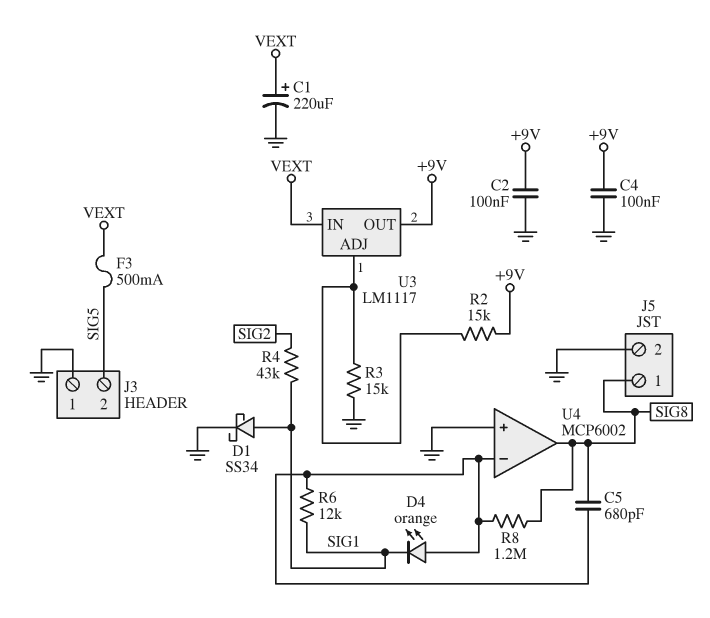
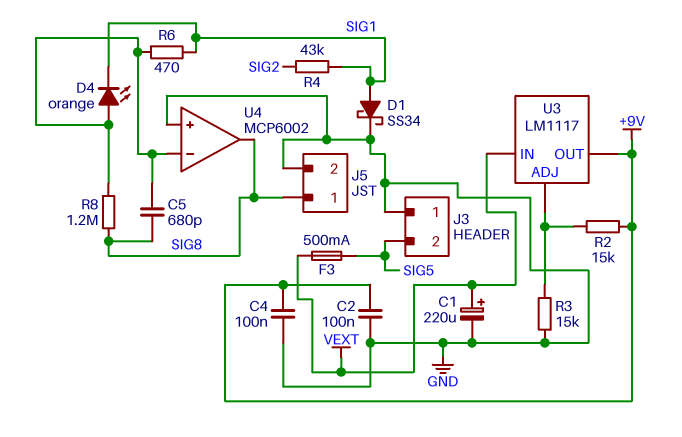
R6: 12k (SIG1, U4/in-) -> 470 (SIG1, U4/in-)

